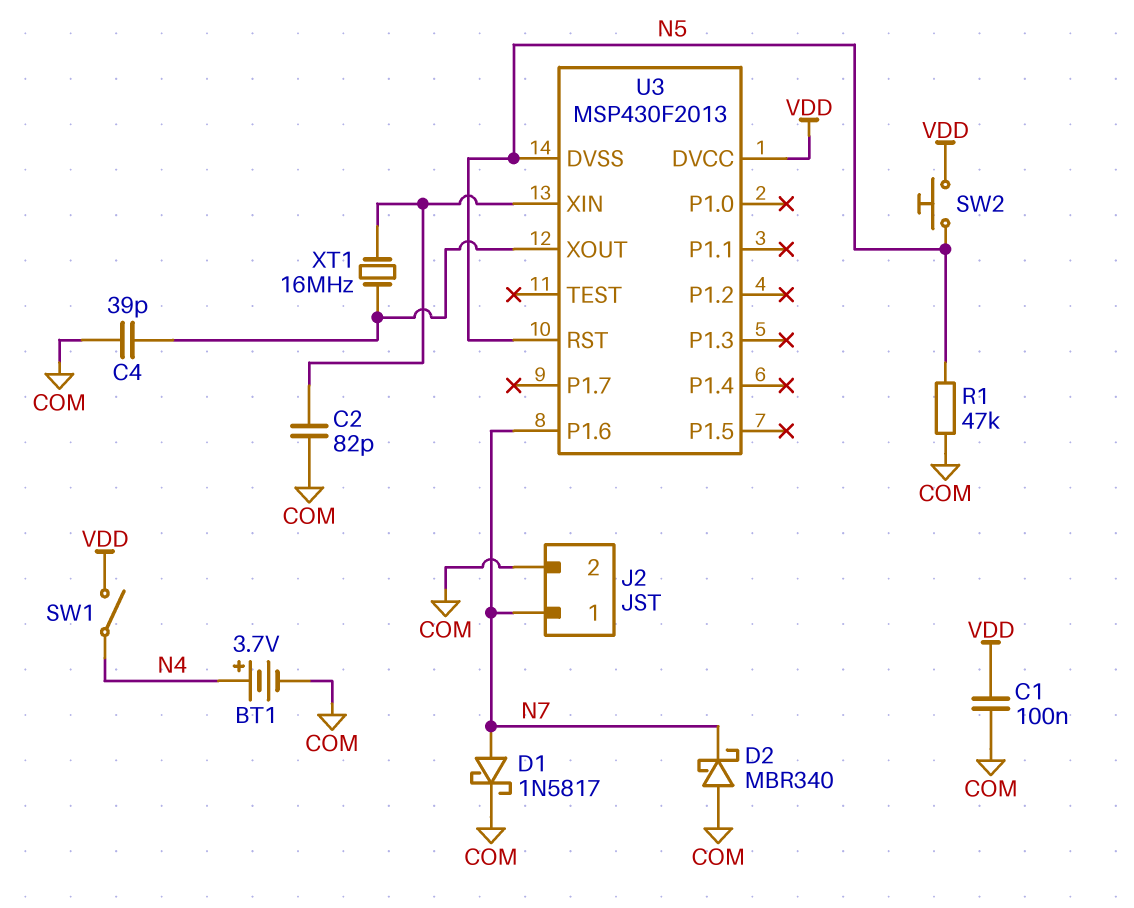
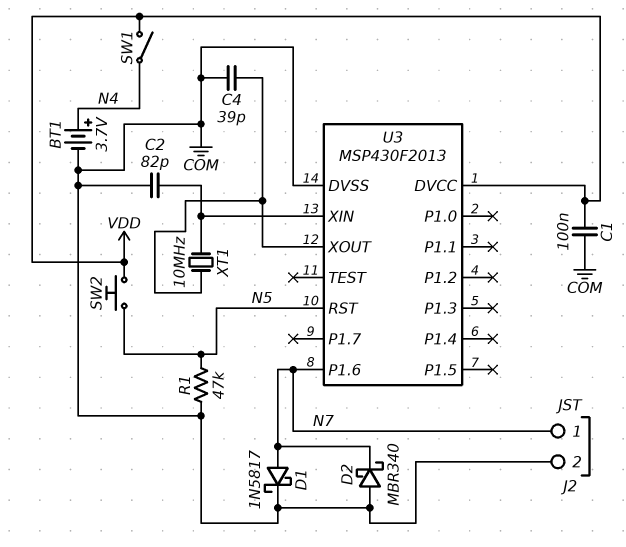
U3 pin DVSS: N5 -> COM
XT1: 16MHz (U3/XIN, U3/XOUT) -> 10MHz (U3/XIN, U3/XOUT)

